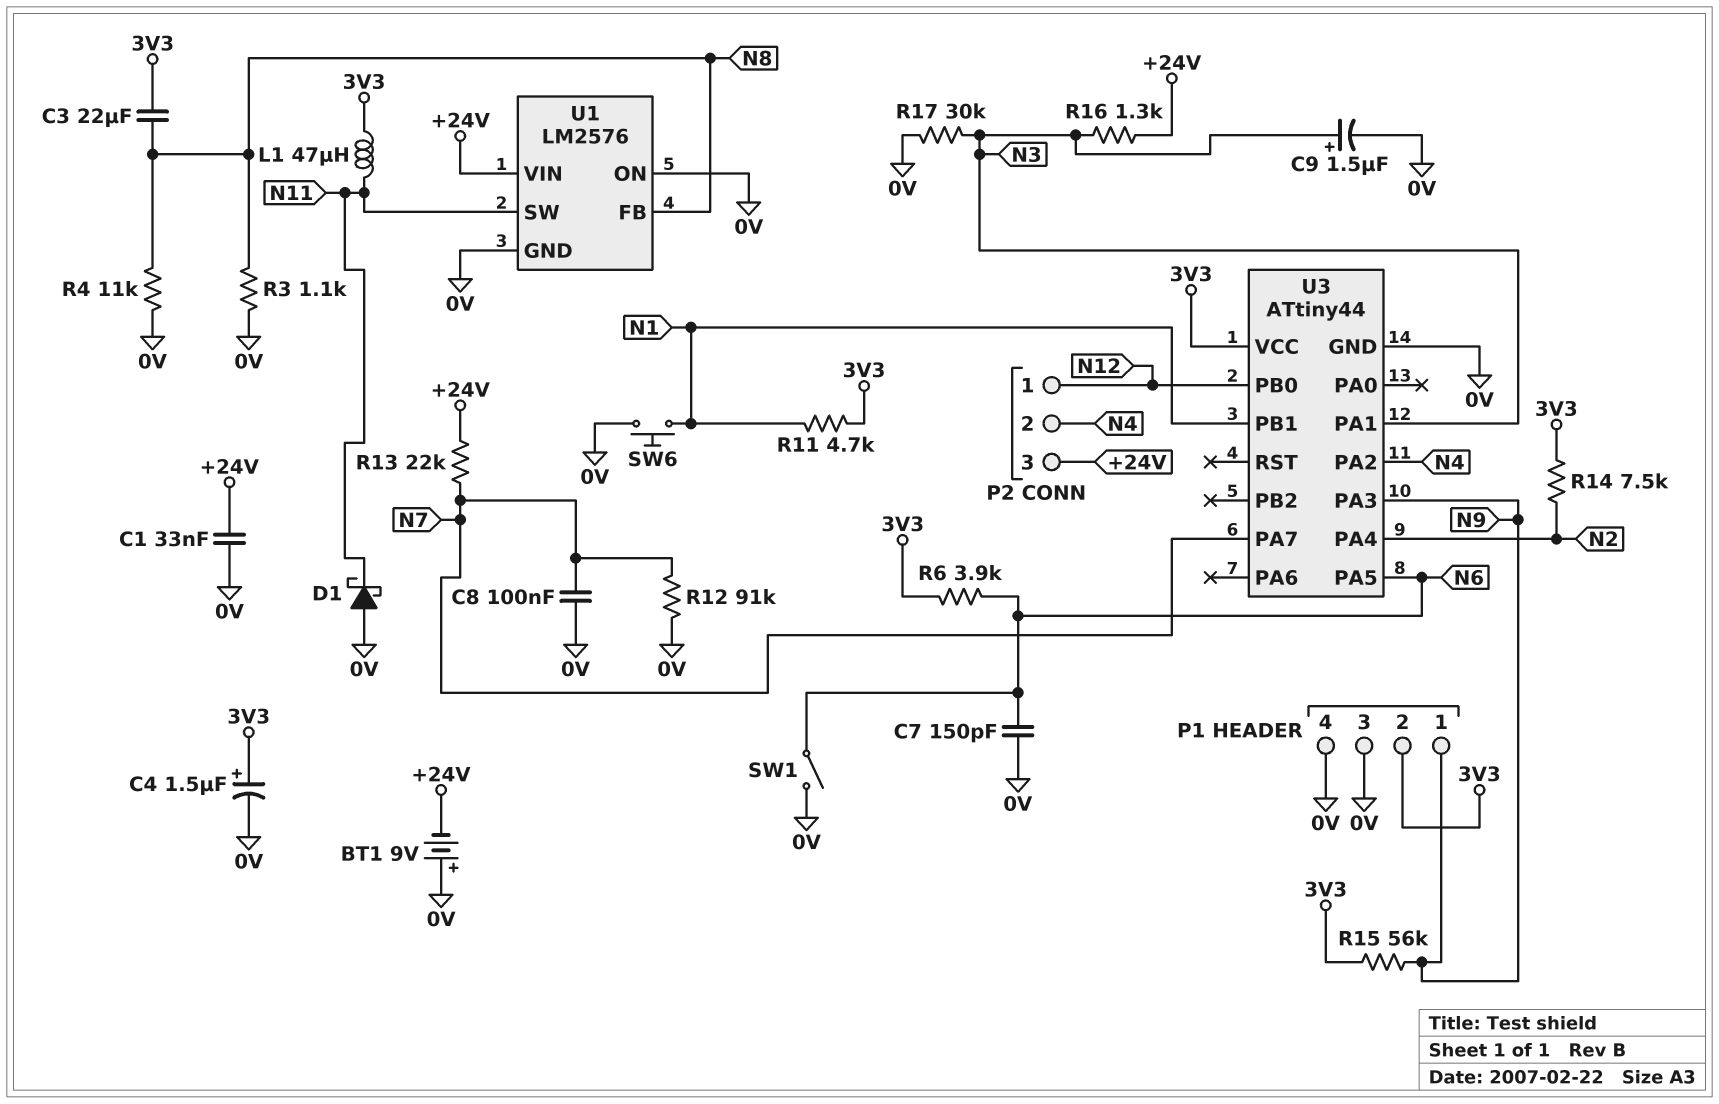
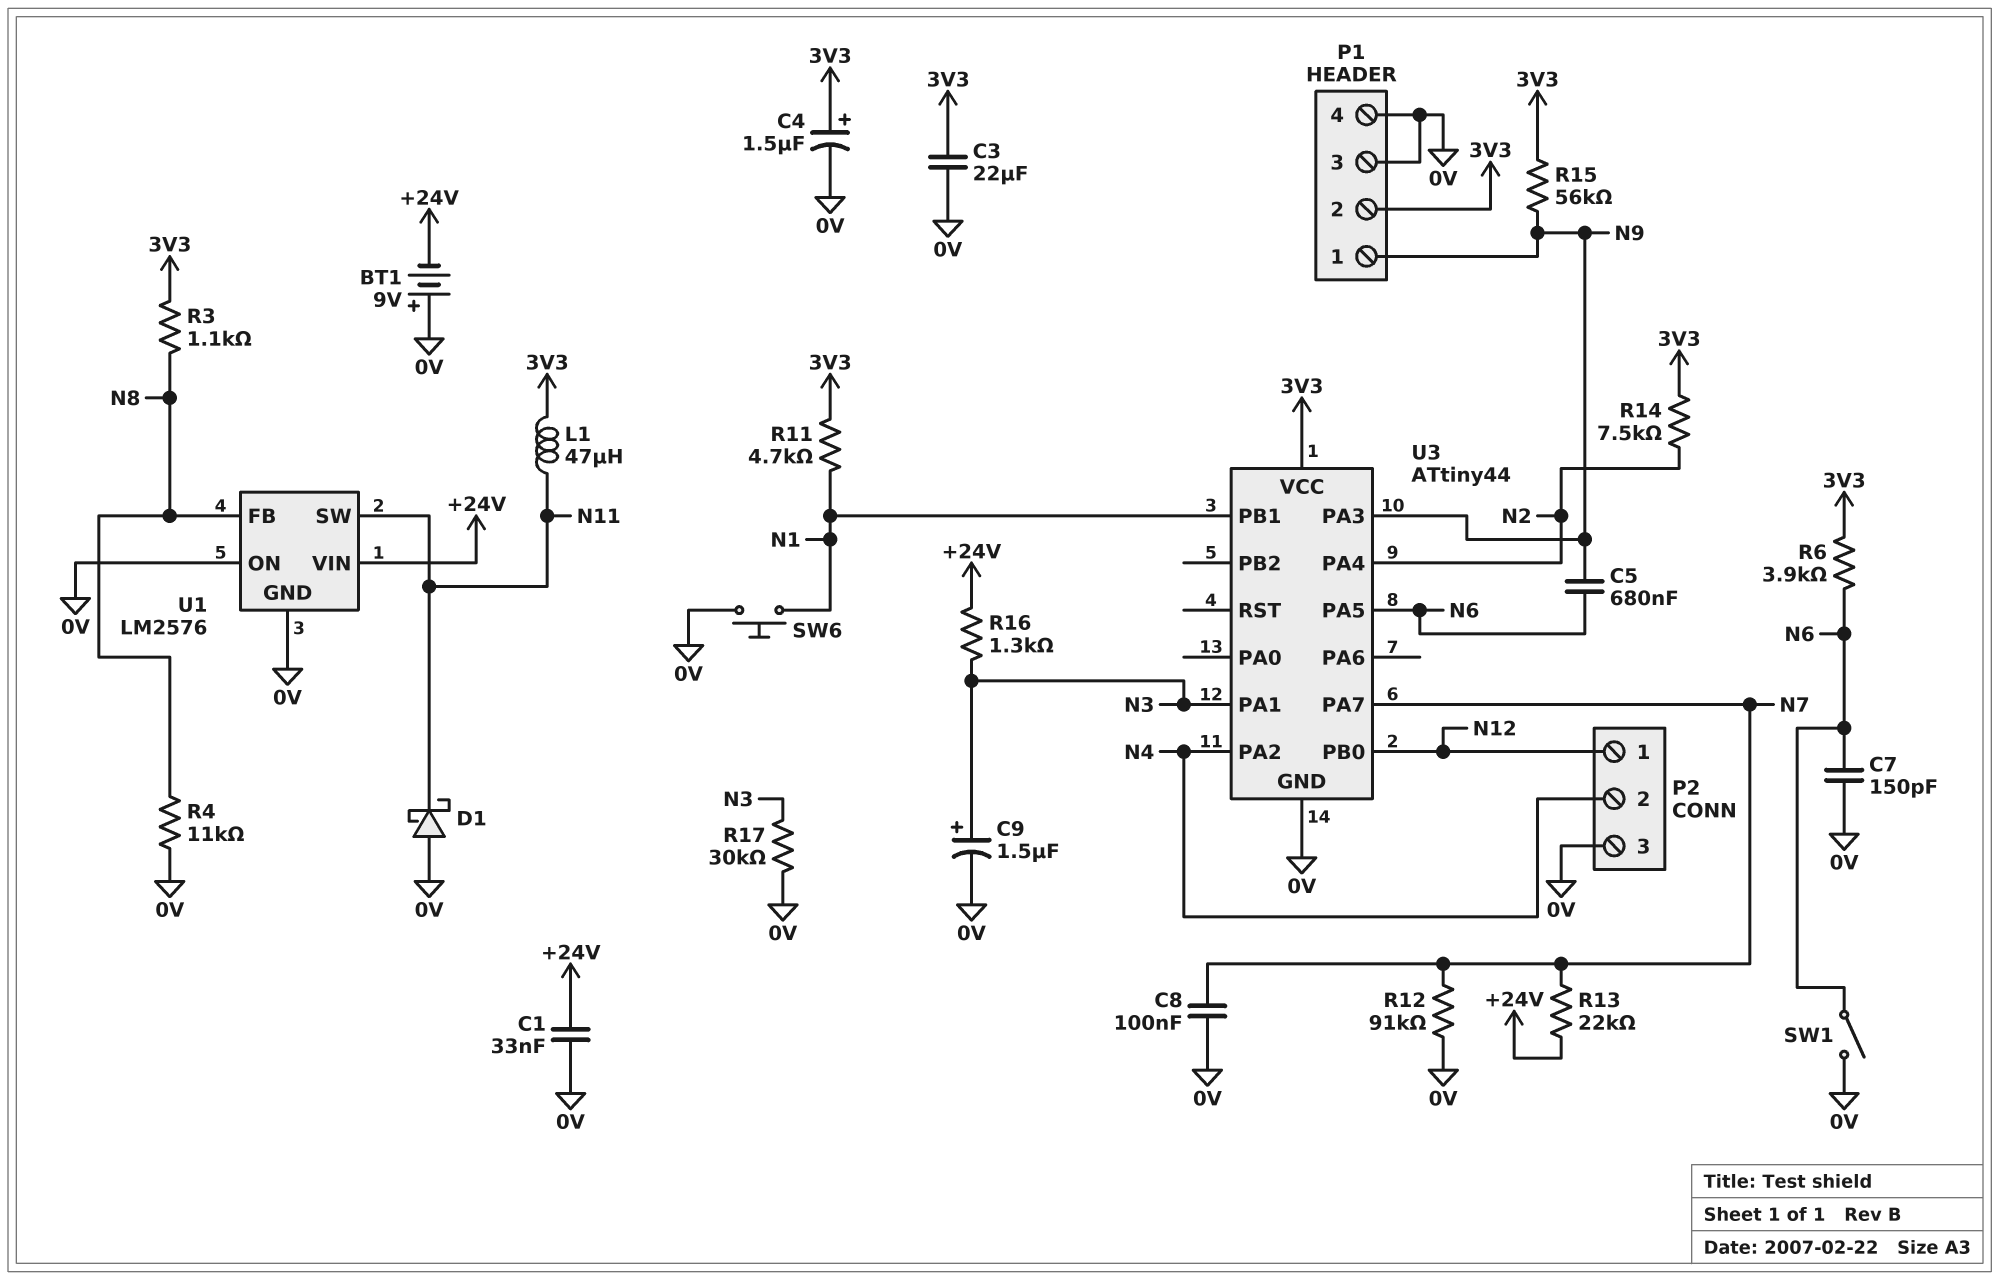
C3: 22uF (3V3, N8) -> 22uF (0V, 3V3)
C5: none -> 680nF (N6, N9)
P2 pin 3: +24V -> 0V
R3: 1.1k (0V, N8) -> 1.1k (3V3, N8)

